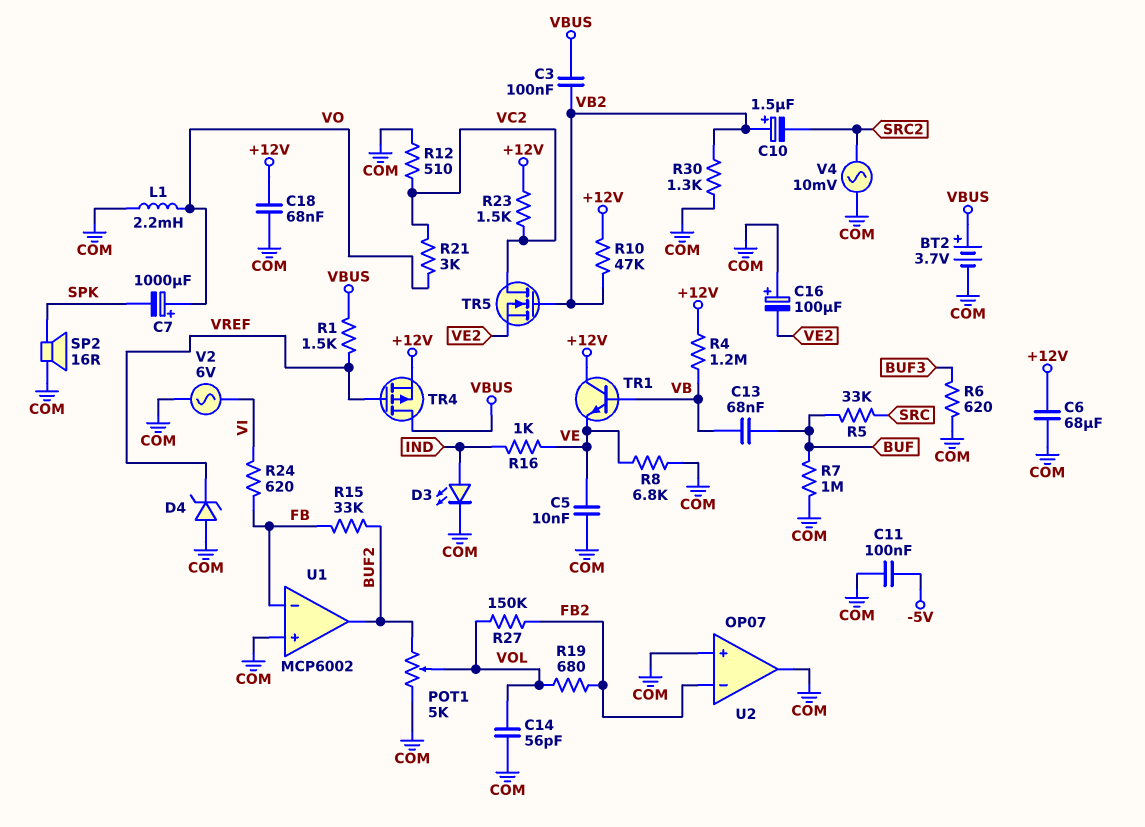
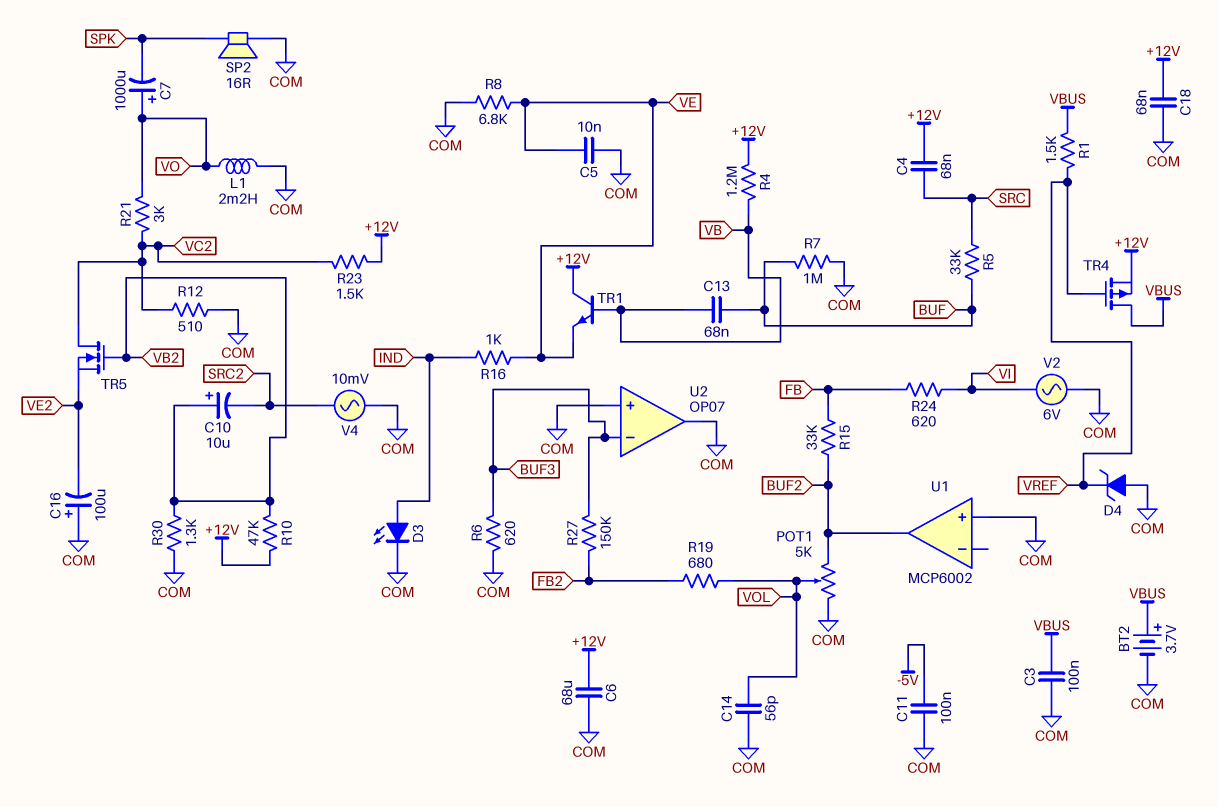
C3: 100nF (VB2, VBUS) -> 100nF (COM, VBUS)
C4: none -> 68nF (+12V, SRC)
C10: 1.5uF (plus VB2, minus SRC2) -> 10uF (plus VB2, minus SRC2)
R27: 150k (FB2, VOL) -> 150k (BUF3, FB2)
U1 pin in-: FB -> none
U2 pin in-: FB2 -> BUF3

